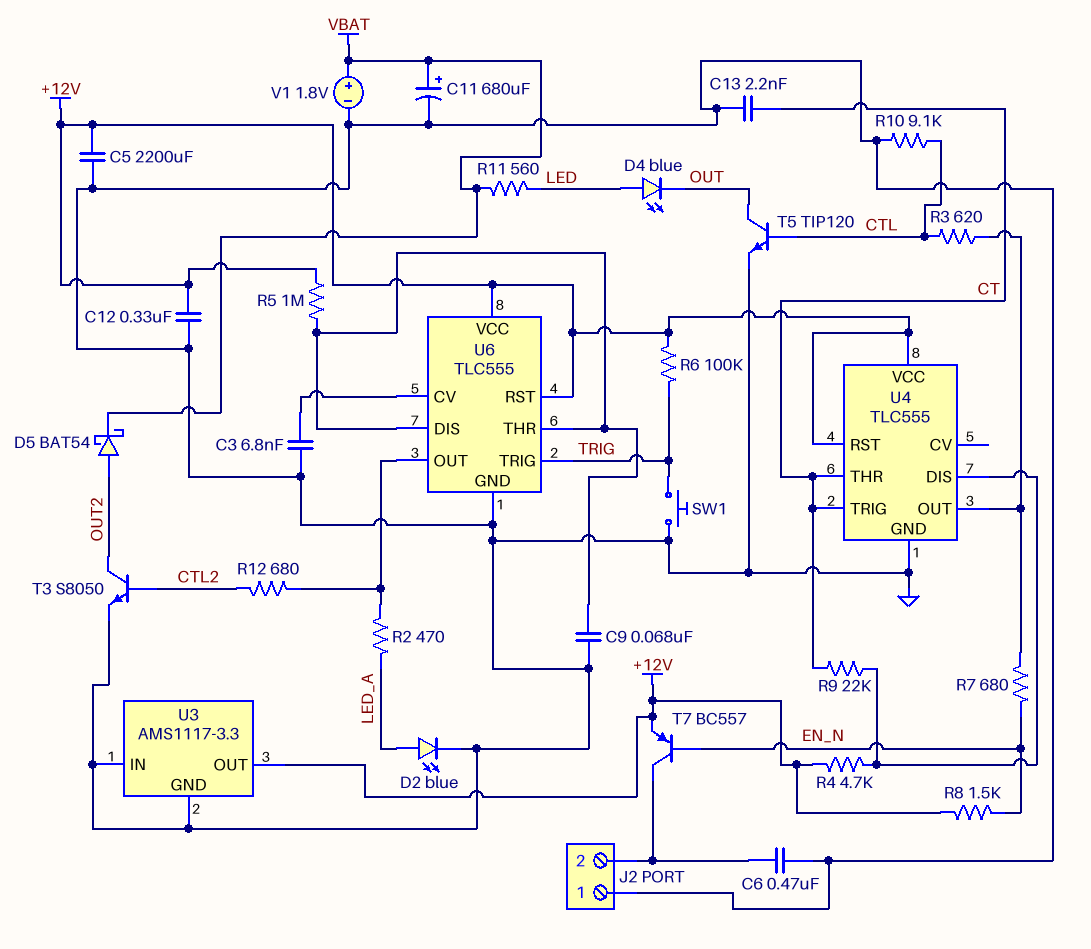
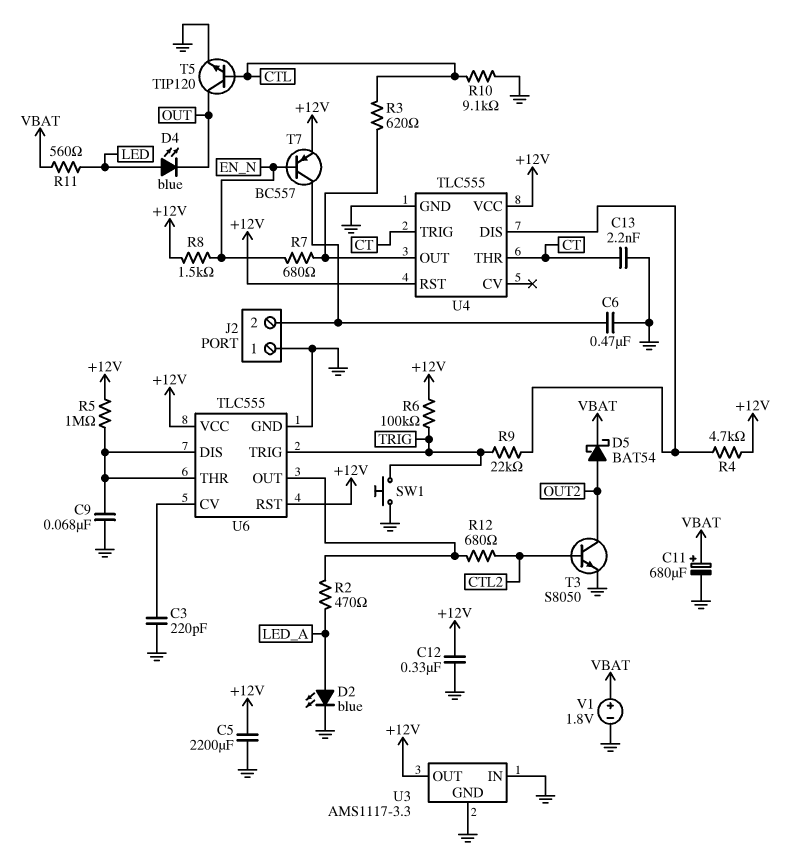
C3: 6.8nF (GND, U6/CV) -> 220pF (GND, U6/CV)
R9: 22k (CT, U4/DIS) -> 22k (TRIG, U4/DIS)

